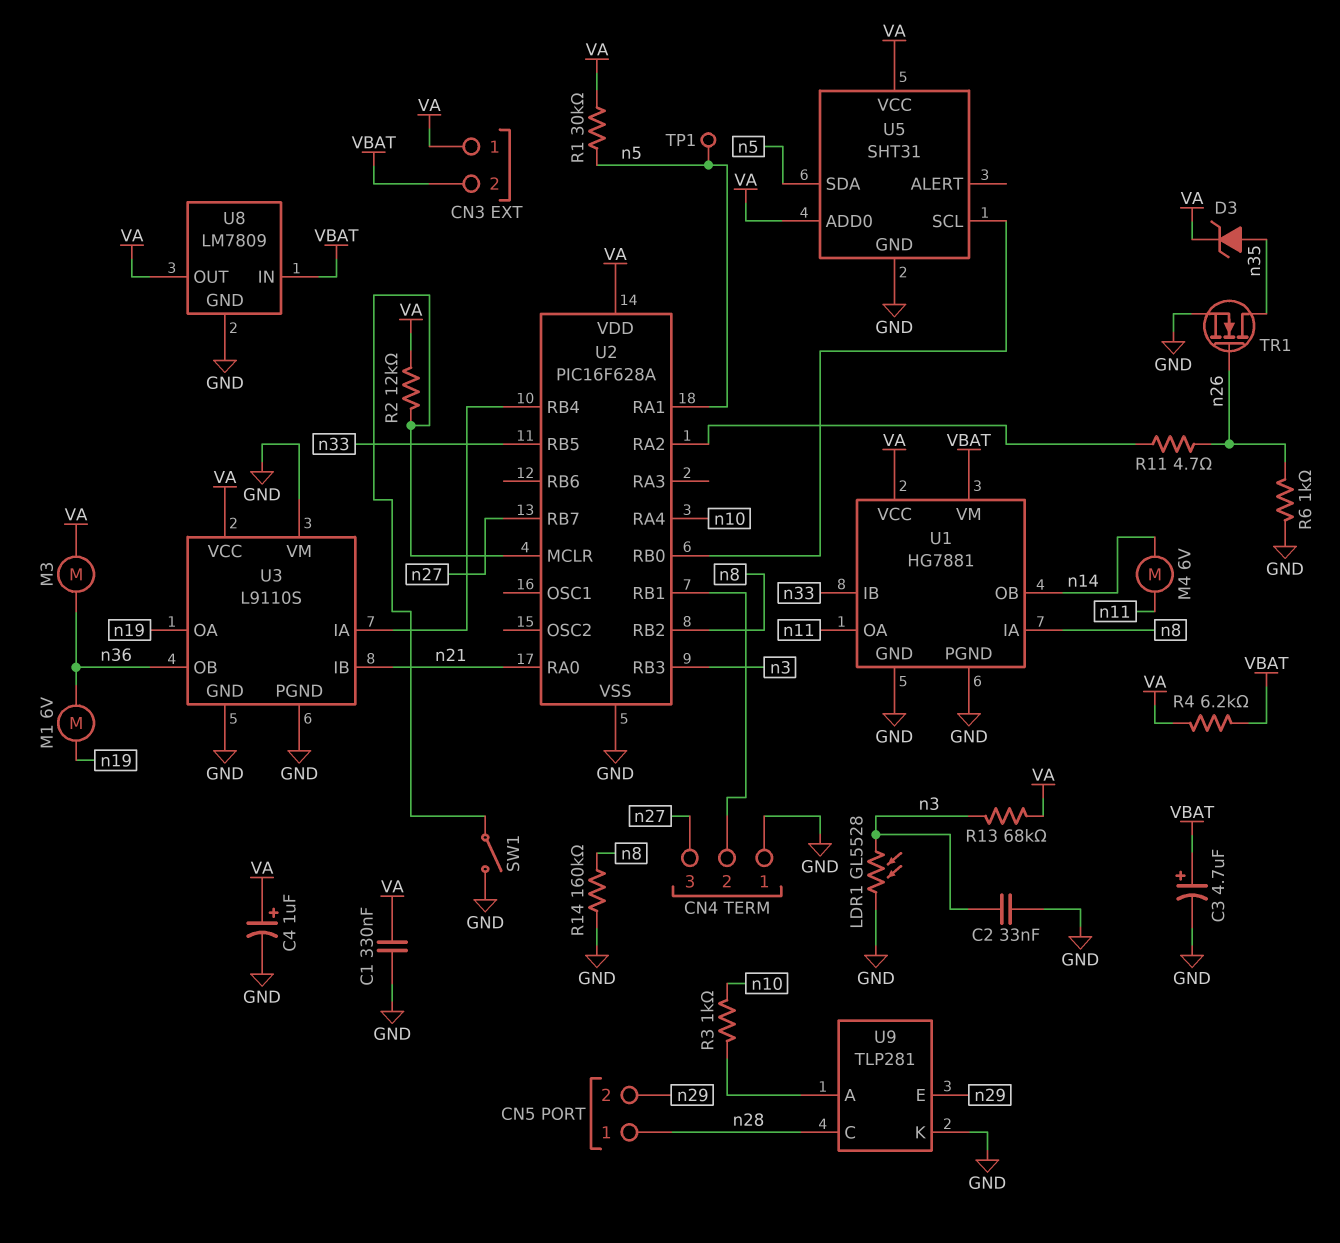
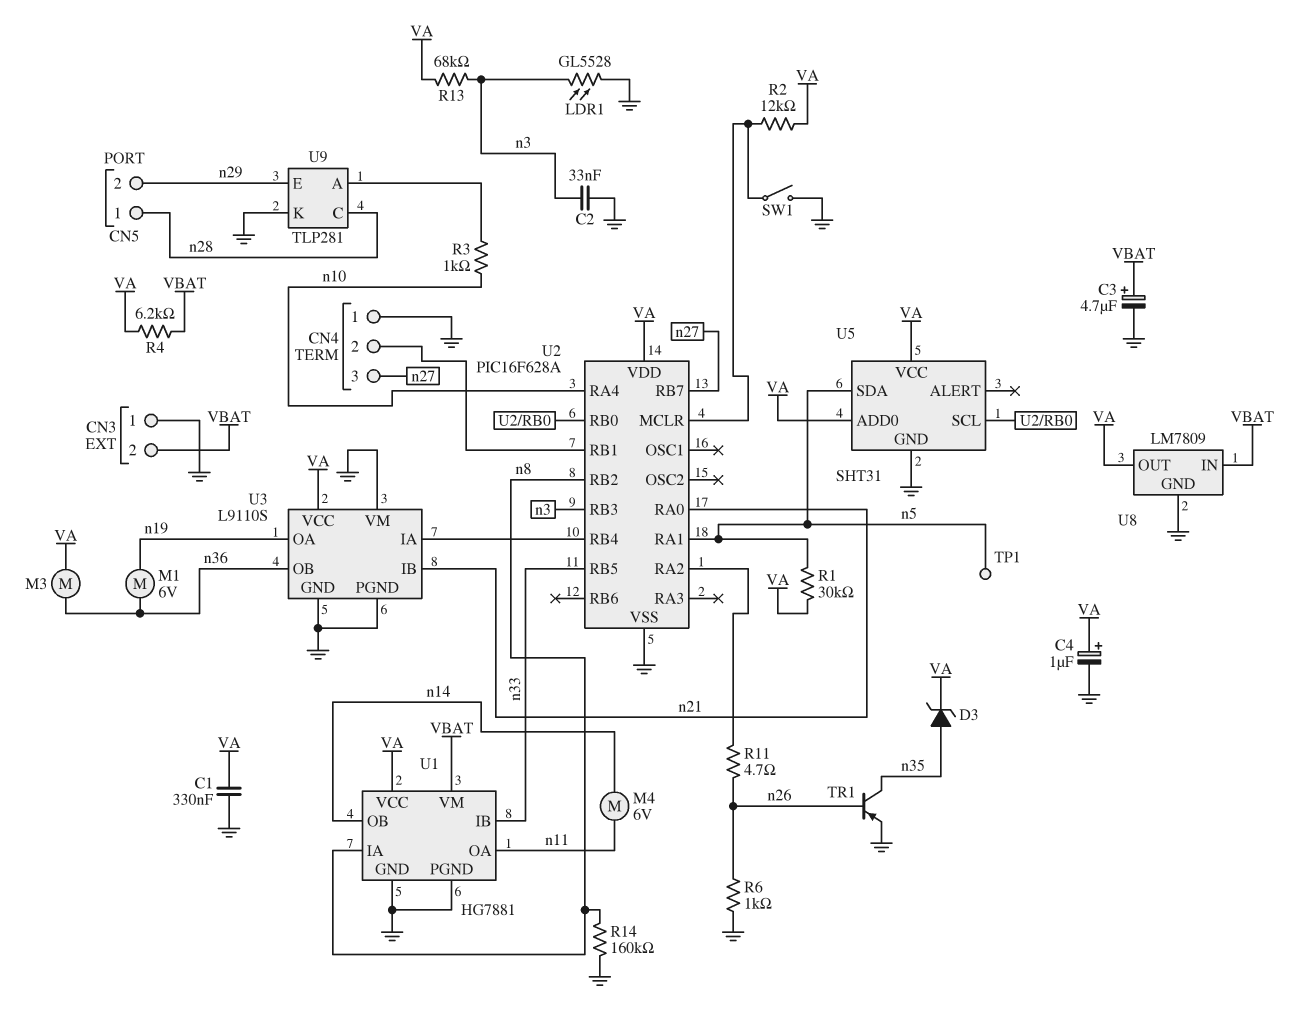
CN3 pin 1: VA -> GND
TR1: NMOS (G n26, D n35, S GND) -> PNP (B n26, C n35, E GND)

